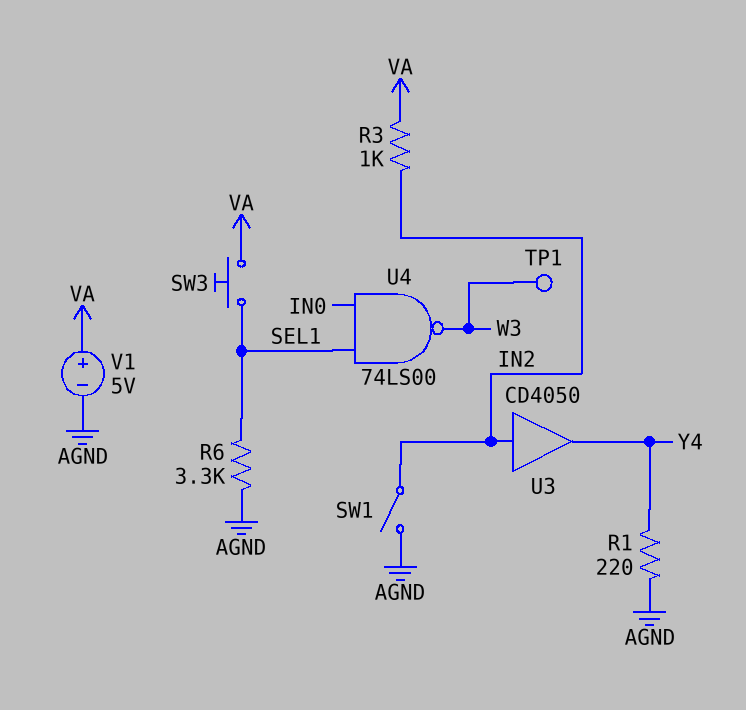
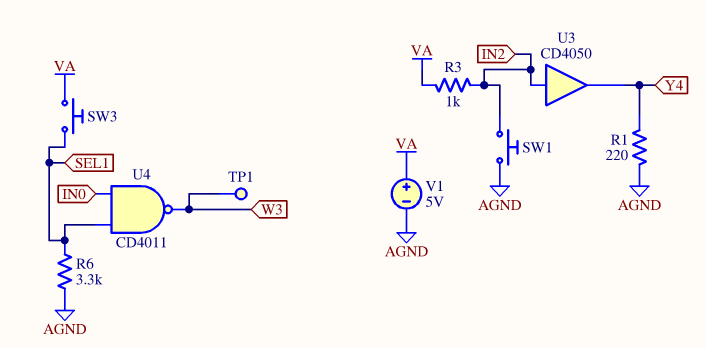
SW1: switch (AGND, IN2) -> button (AGND, IN2)
U4: NAND 74LS00 (in IN0, in SEL1, out W3) -> NAND CD4011 (in IN0, in SEL1, out W3)

